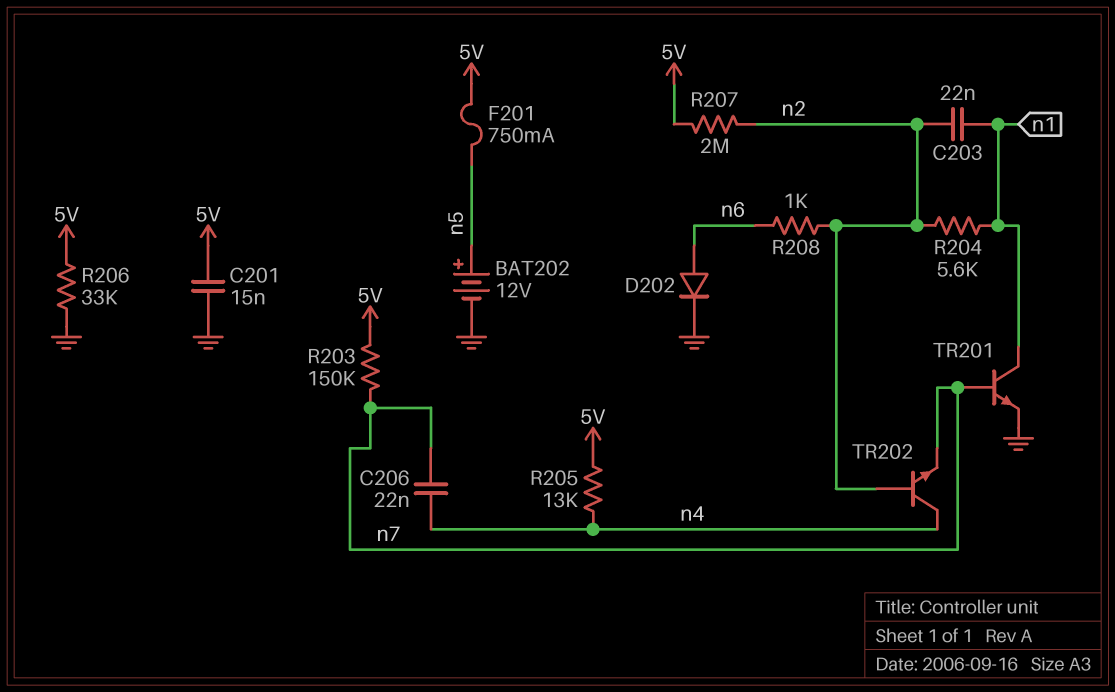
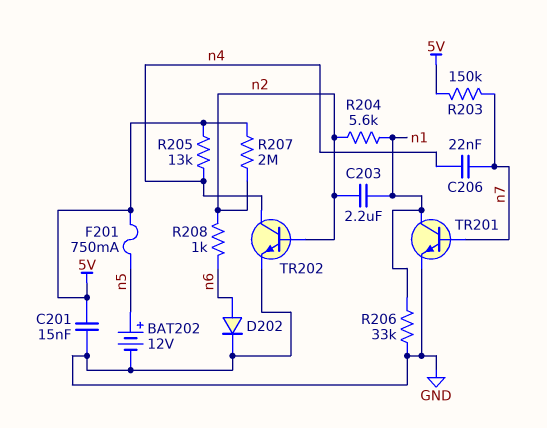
C203: 22nF (n1, n2) -> 2.2uF (n1, n2)
R206: 33k (5V, GND) -> 33k (GND, n1)
TR202: NPN (B n2, C n4, E n7) -> NPN (B n2, C n4, E GND)

